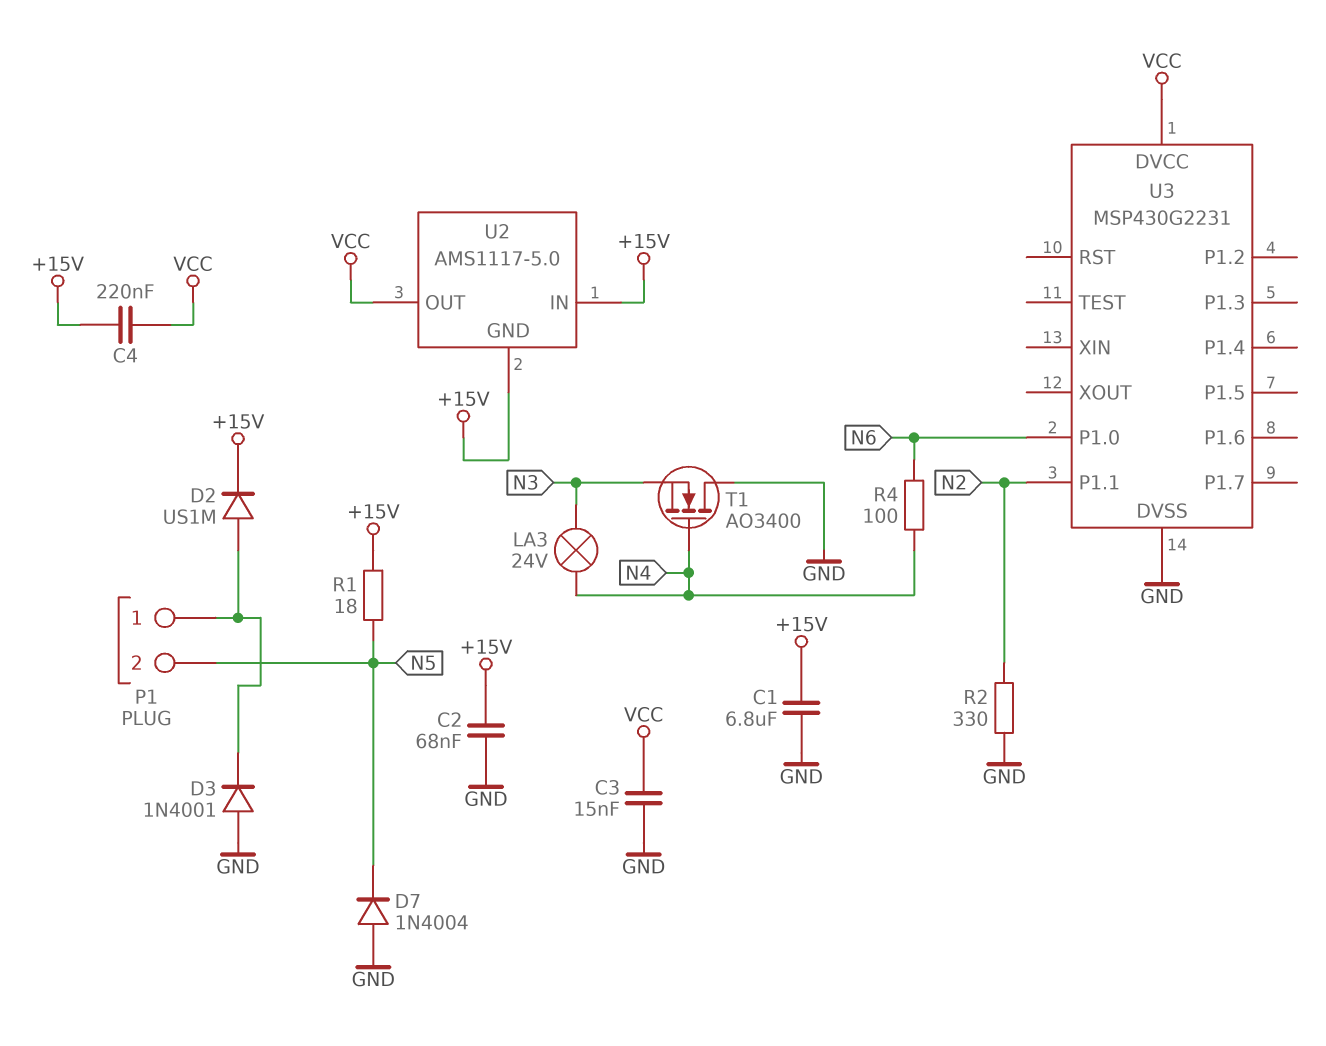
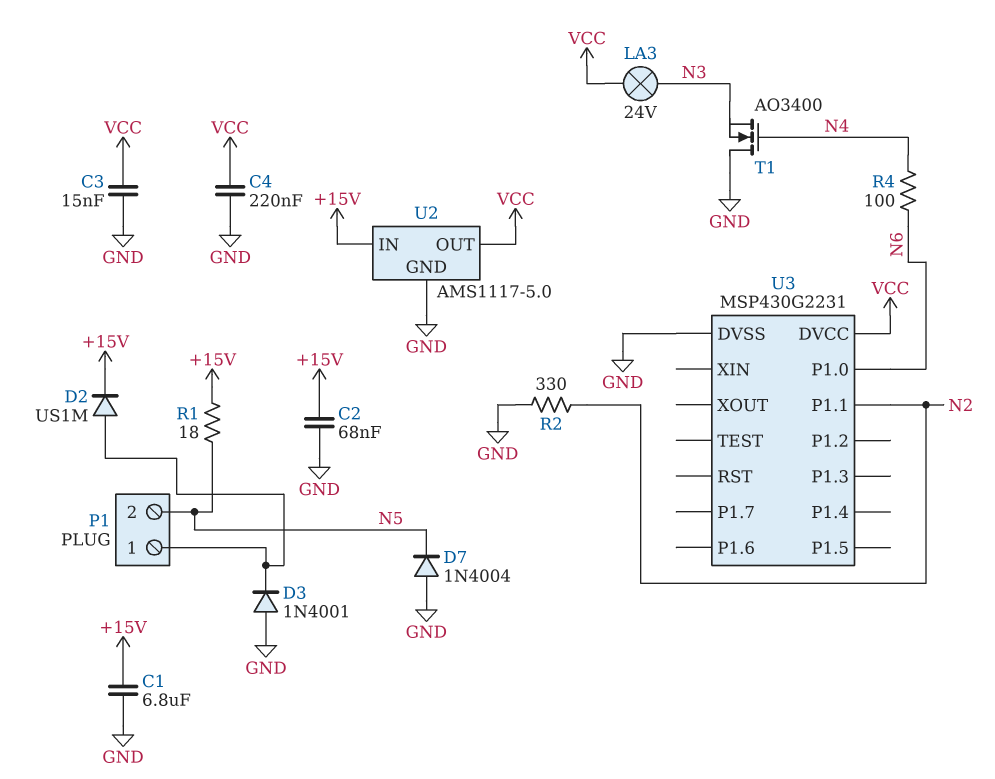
C4: 220nF (+15V, VCC) -> 220nF (GND, VCC)
LA3: lamp 24V (N3, N4) -> lamp 24V (N3, VCC)
U2 pin GND: +15V -> GND

